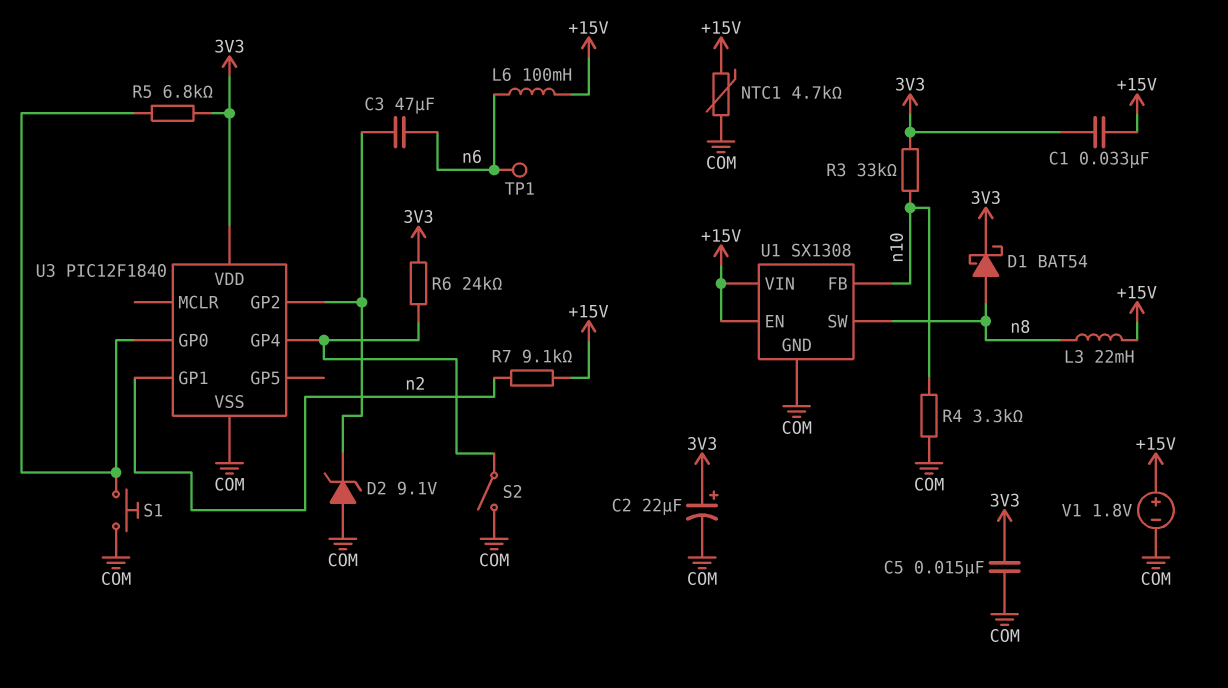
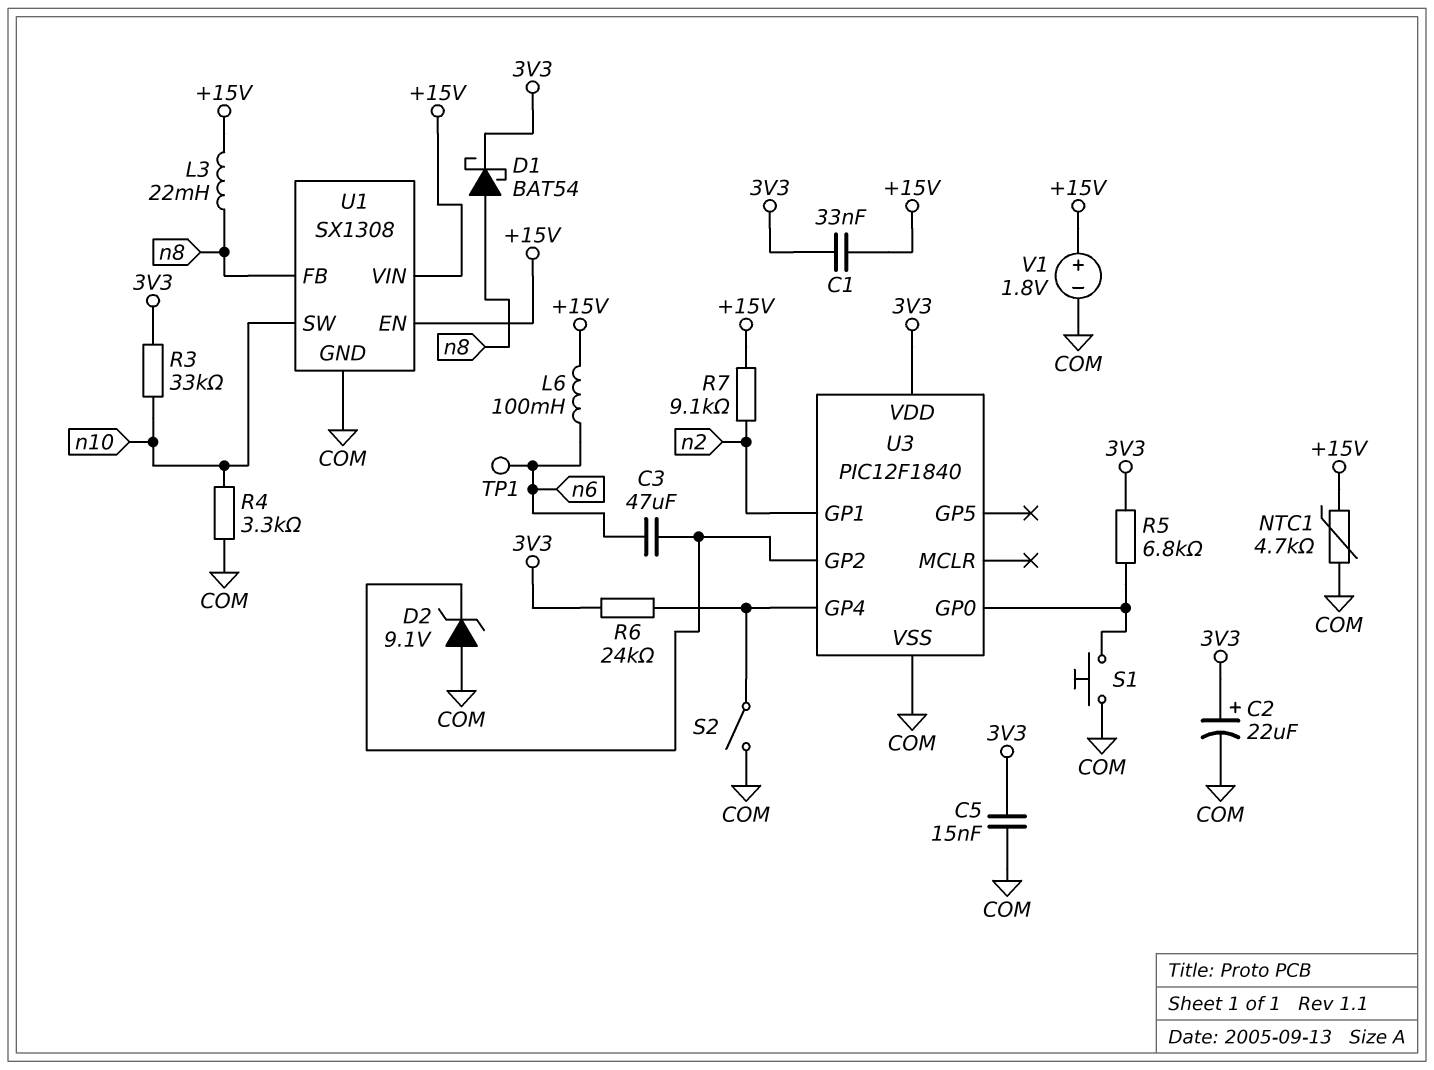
U1 pin FB: n10 -> n8
U1 pin SW: n8 -> n10

